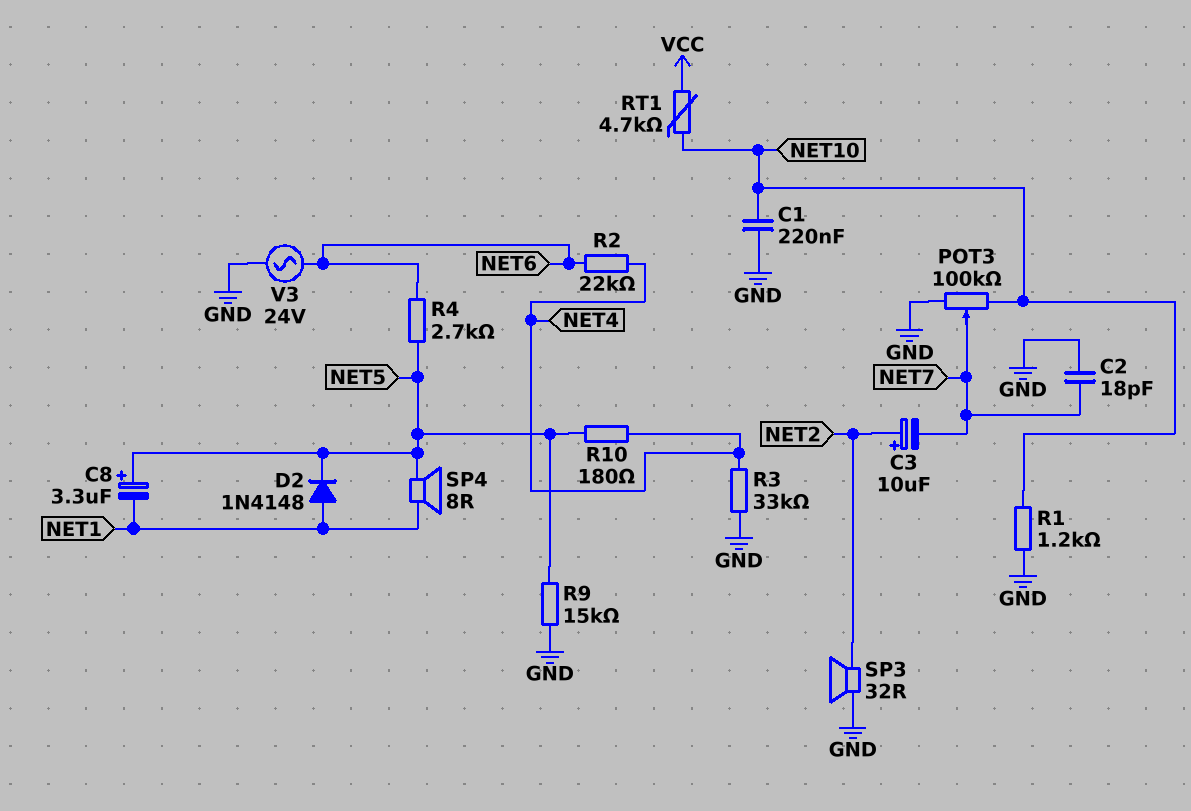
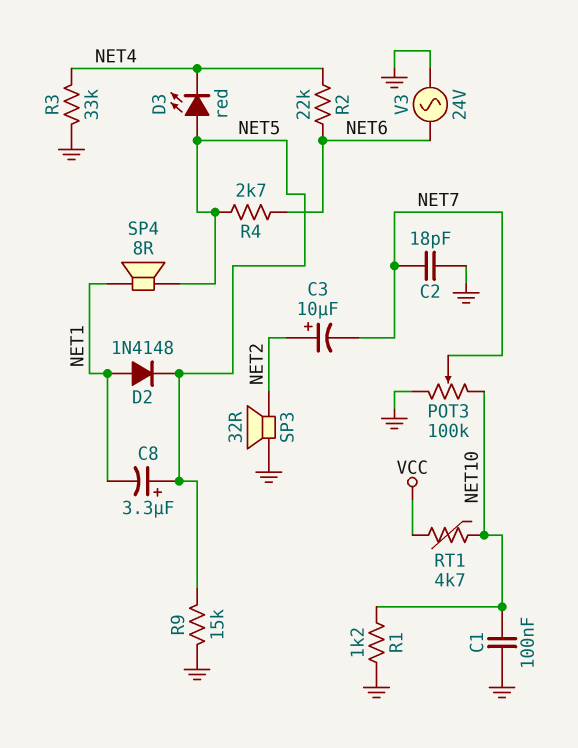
C1: 220nF (GND, NET10) -> 100nF (GND, NET10)
D3: none -> LED red (A NET5, K NET4)
R10: 180 (NET4, NET5) -> none

